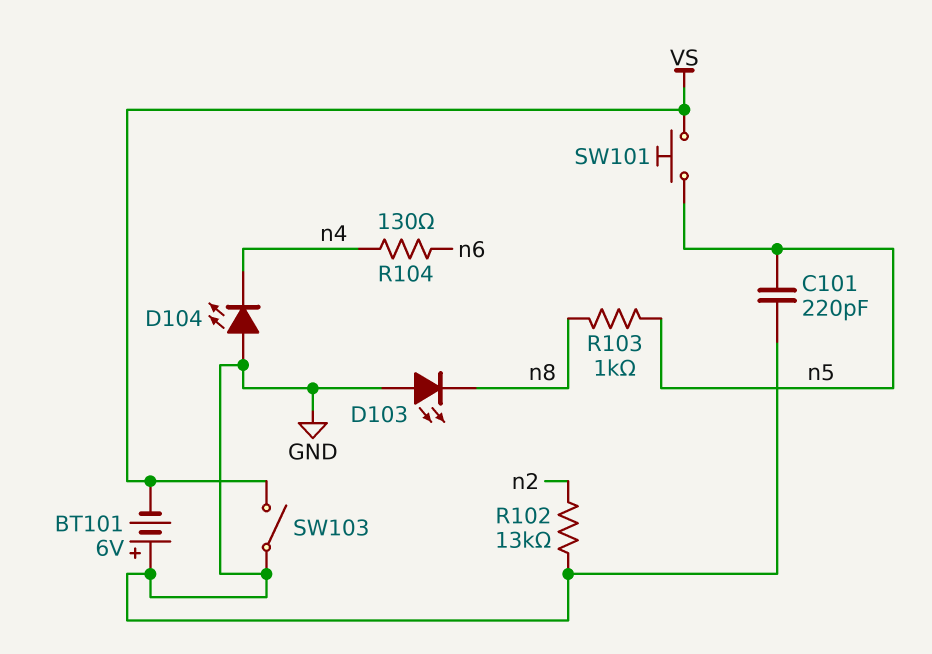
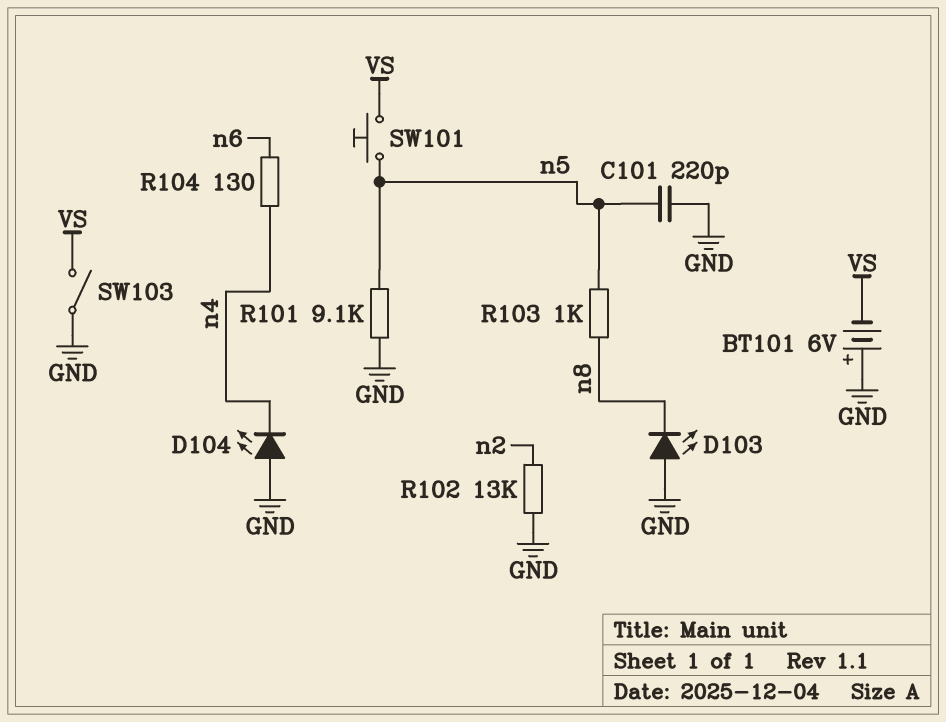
R101: none -> 9.1k (GND, n5)

